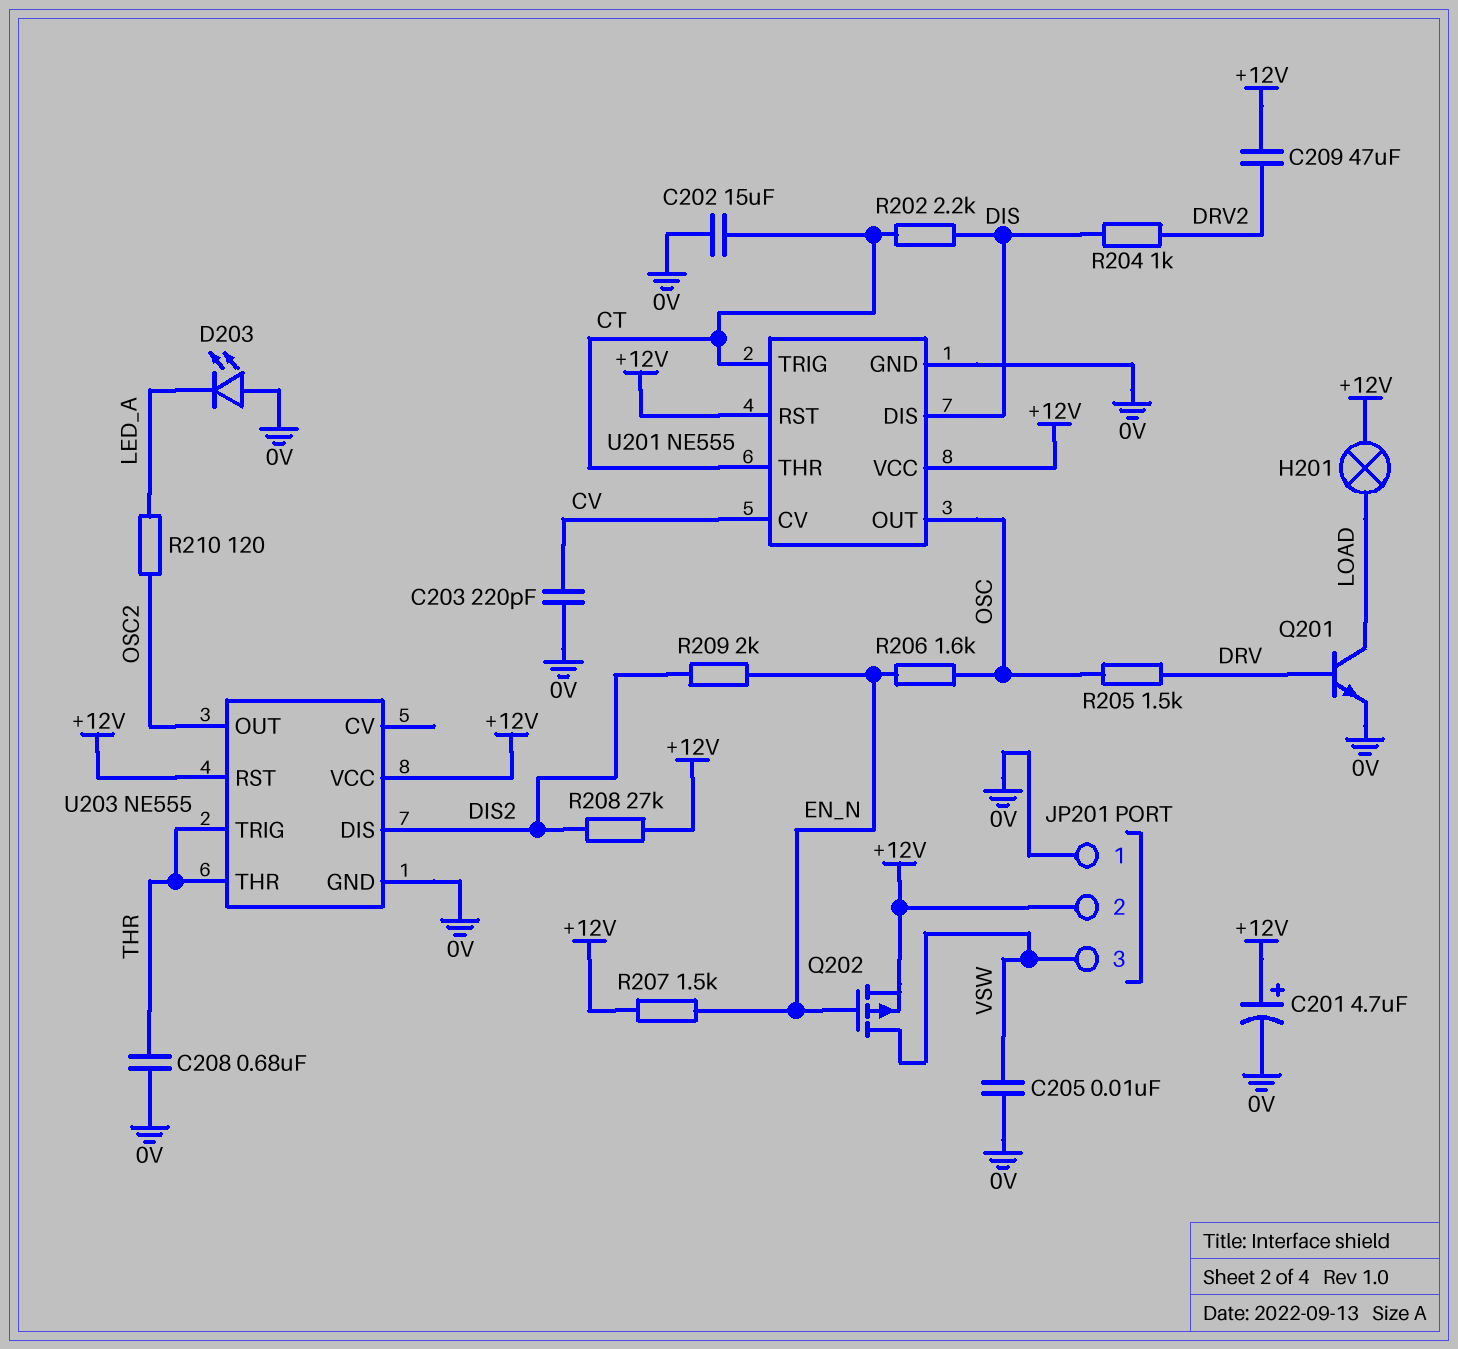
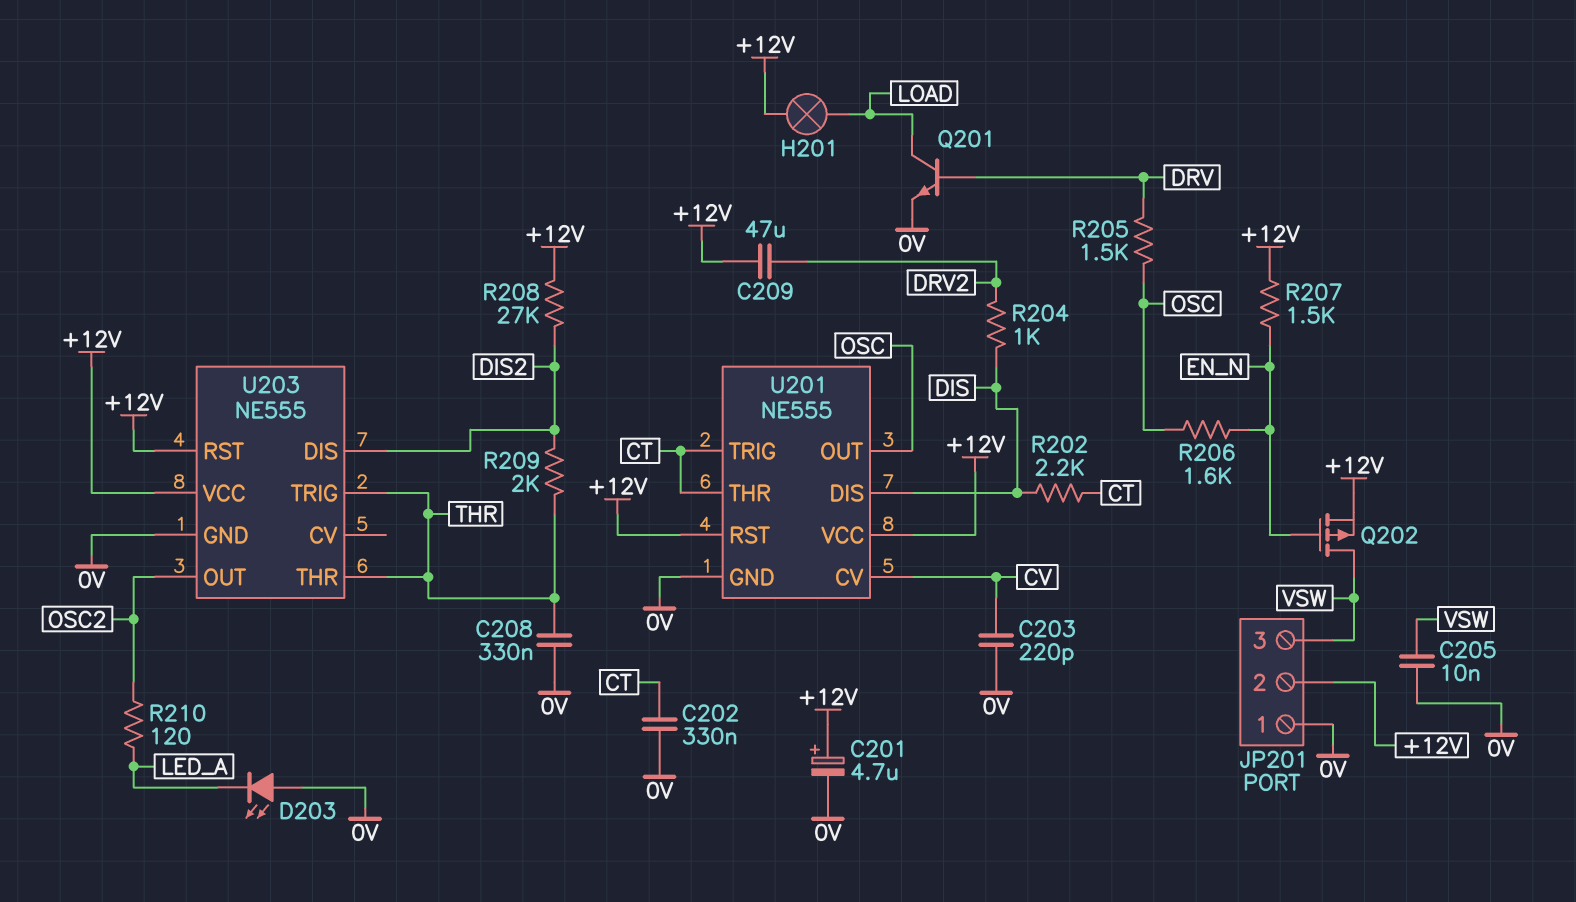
C202: 15uF (0V, CT) -> 330nF (0V, CT)
C208: 680nF (0V, THR) -> 330nF (0V, THR)
R209: 2k (DIS2, EN_N) -> 2k (DIS2, THR)

